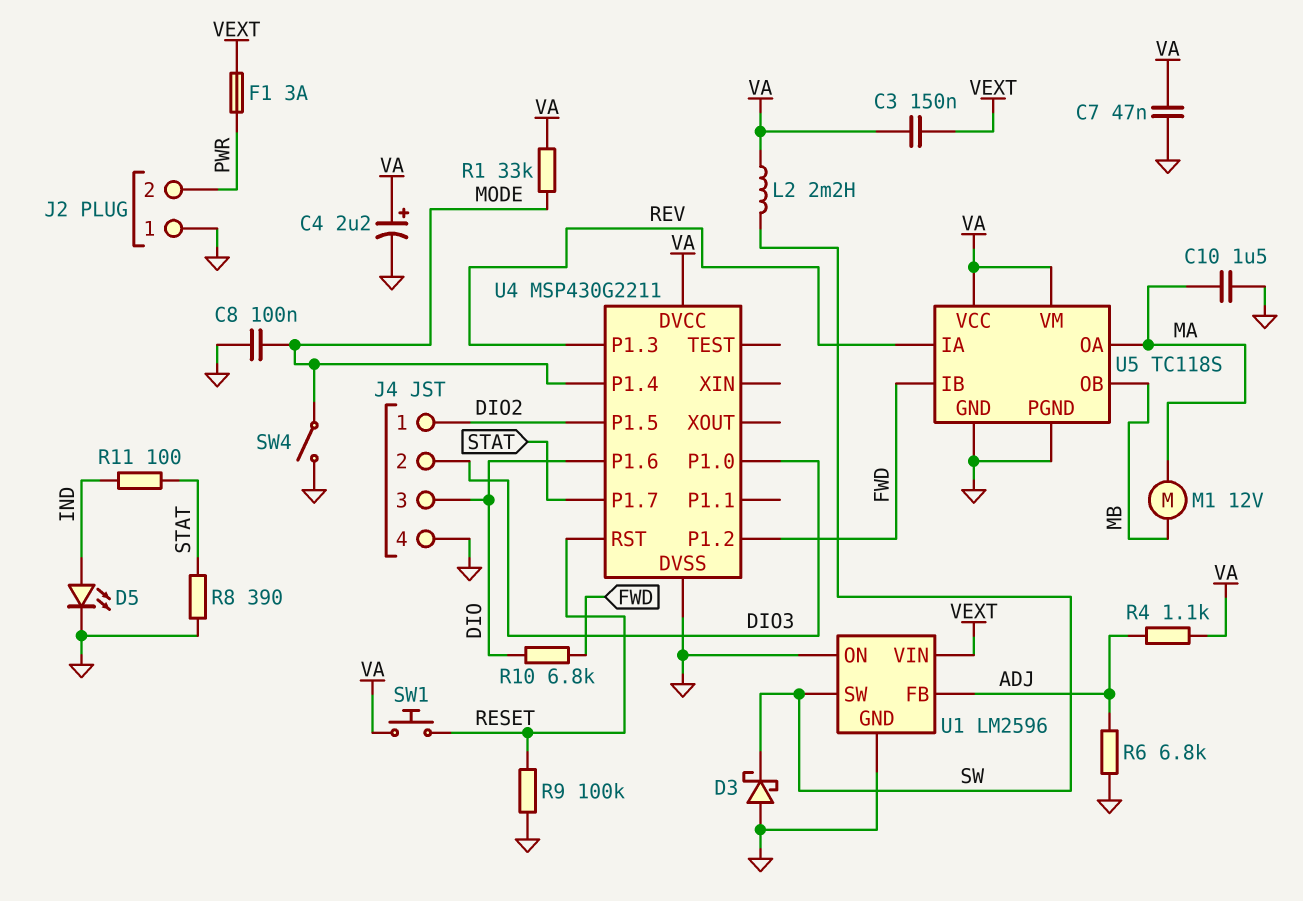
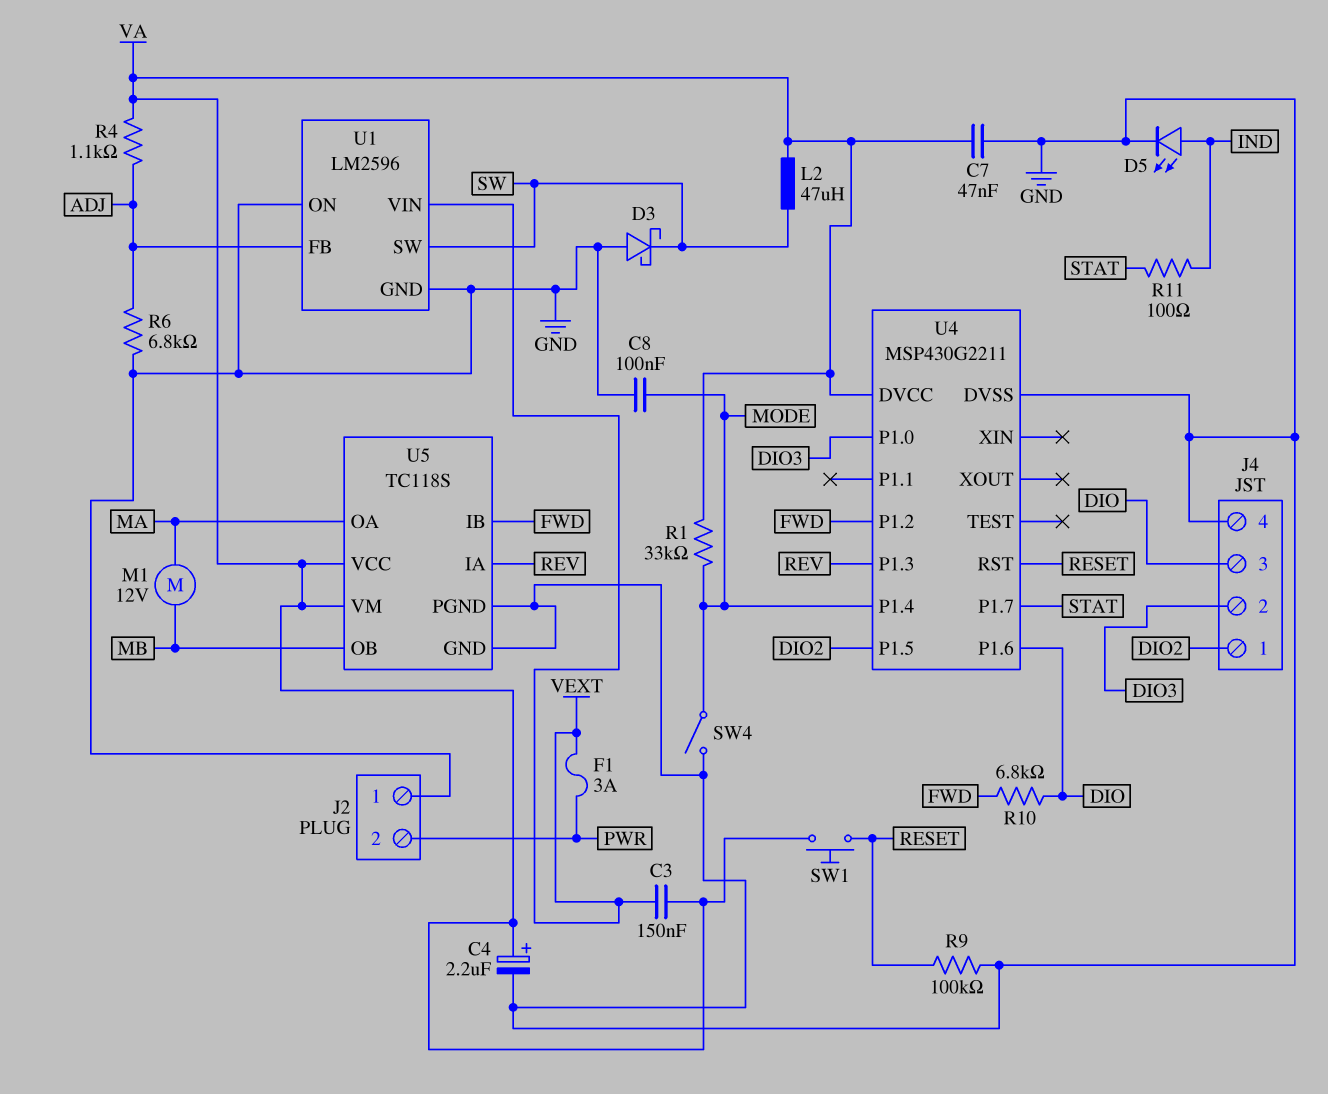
C10: 1.5uF (GND, MA) -> none
L2: 2.2mH (SW, VA) -> 47uH (SW, VA)
R8: 390 (GND, STAT) -> none

